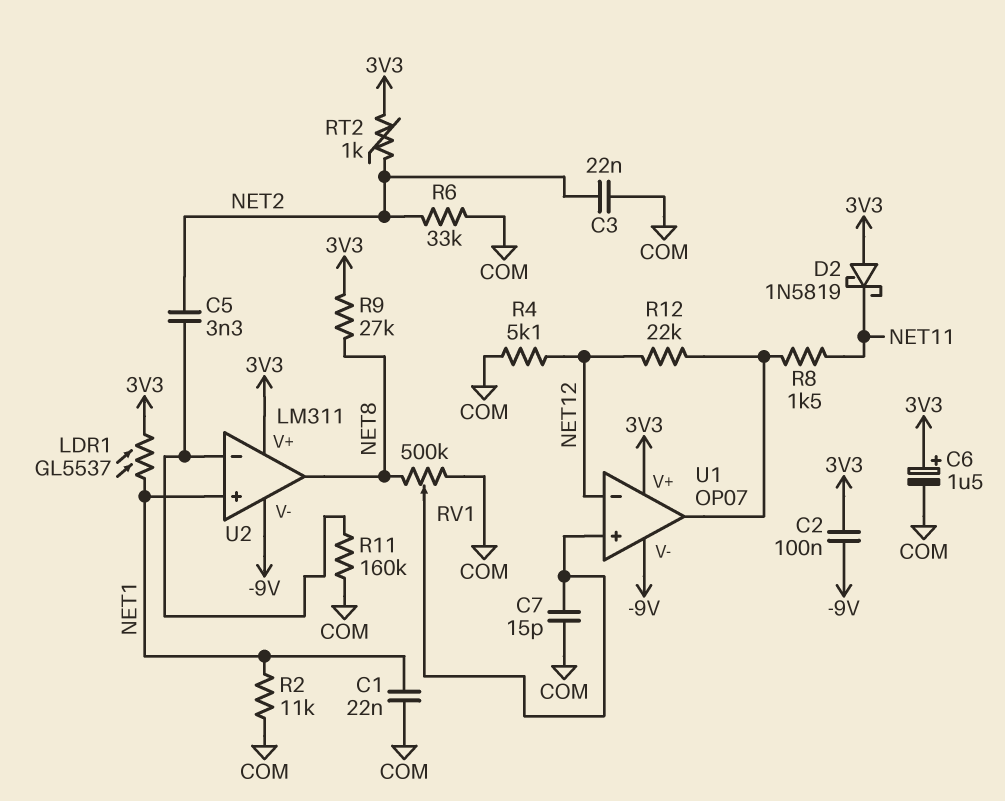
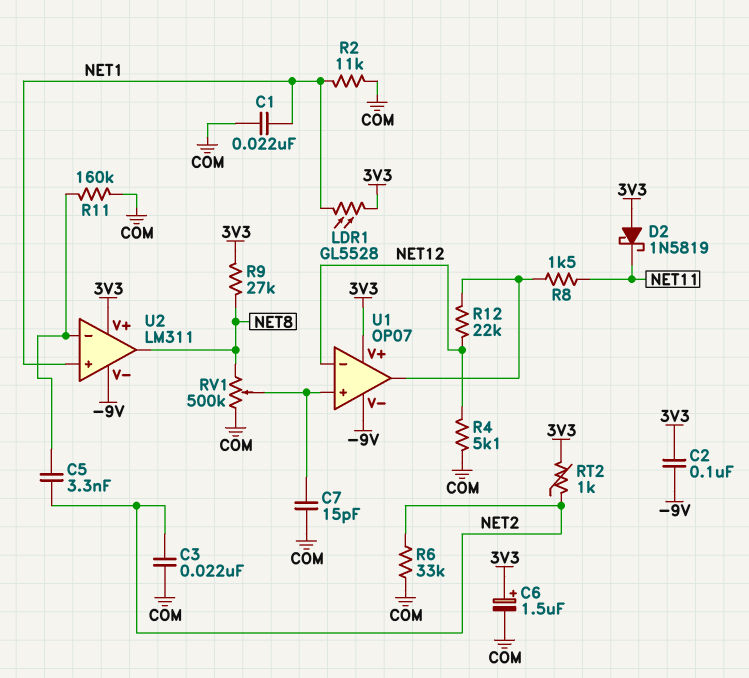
LDR1: GL5537 (3V3, NET1) -> GL5528 (3V3, NET1)

